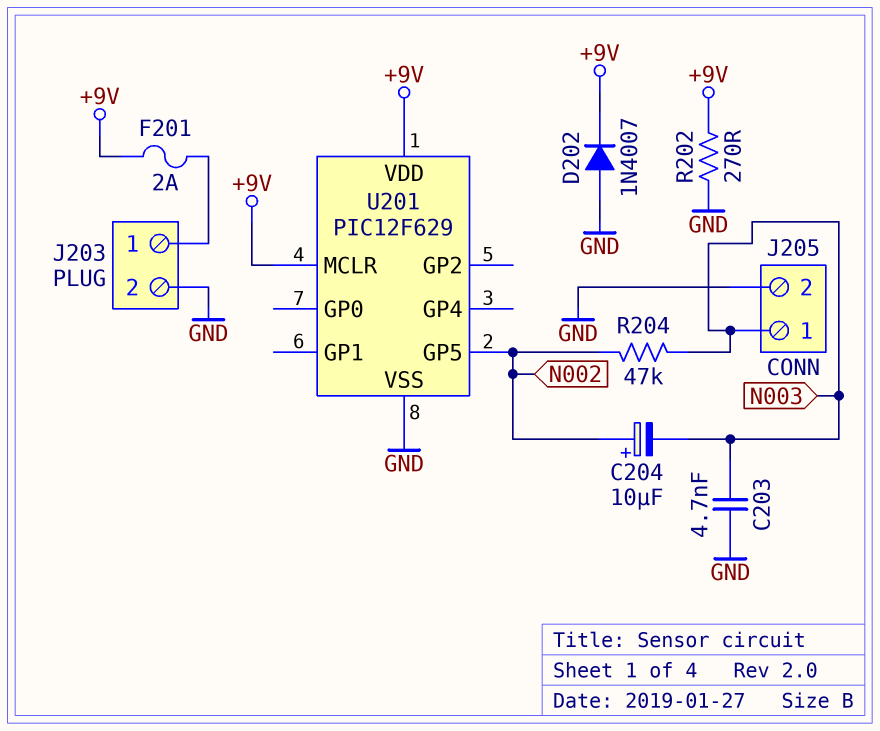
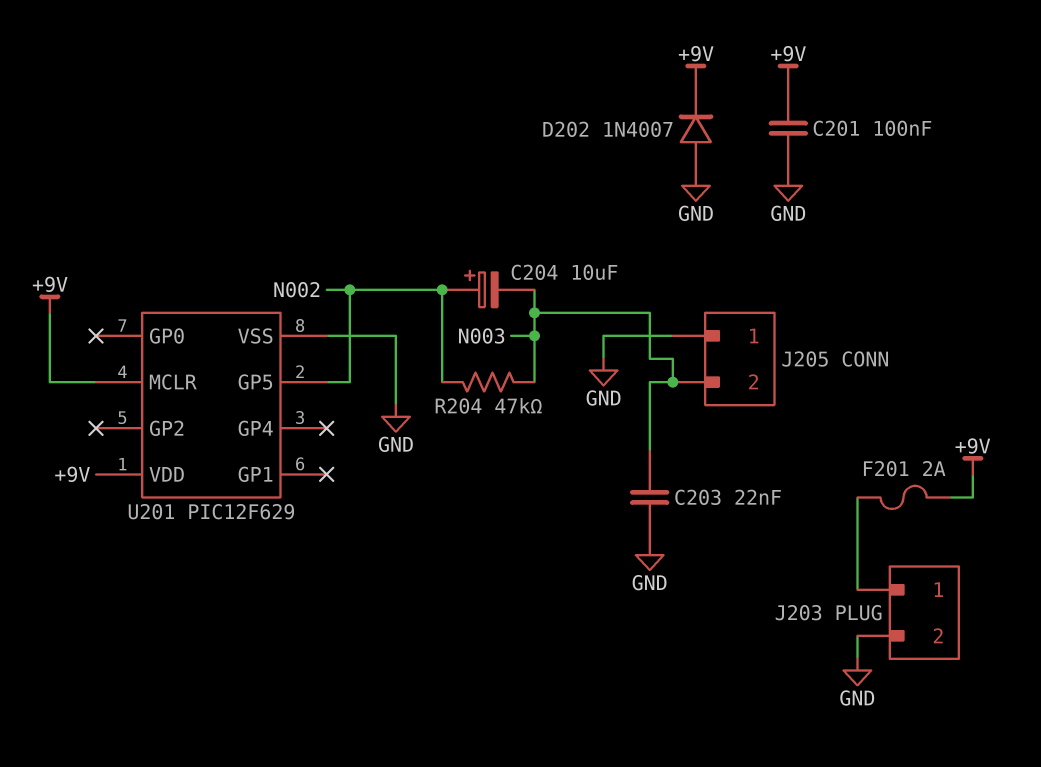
C201: none -> 100nF (+9V, GND)
C203: 4.7nF (GND, N003) -> 22nF (GND, N003)
J205 pin 1: N003 -> GND
J205 pin 2: GND -> N003
R202: 270 (+9V, GND) -> none

